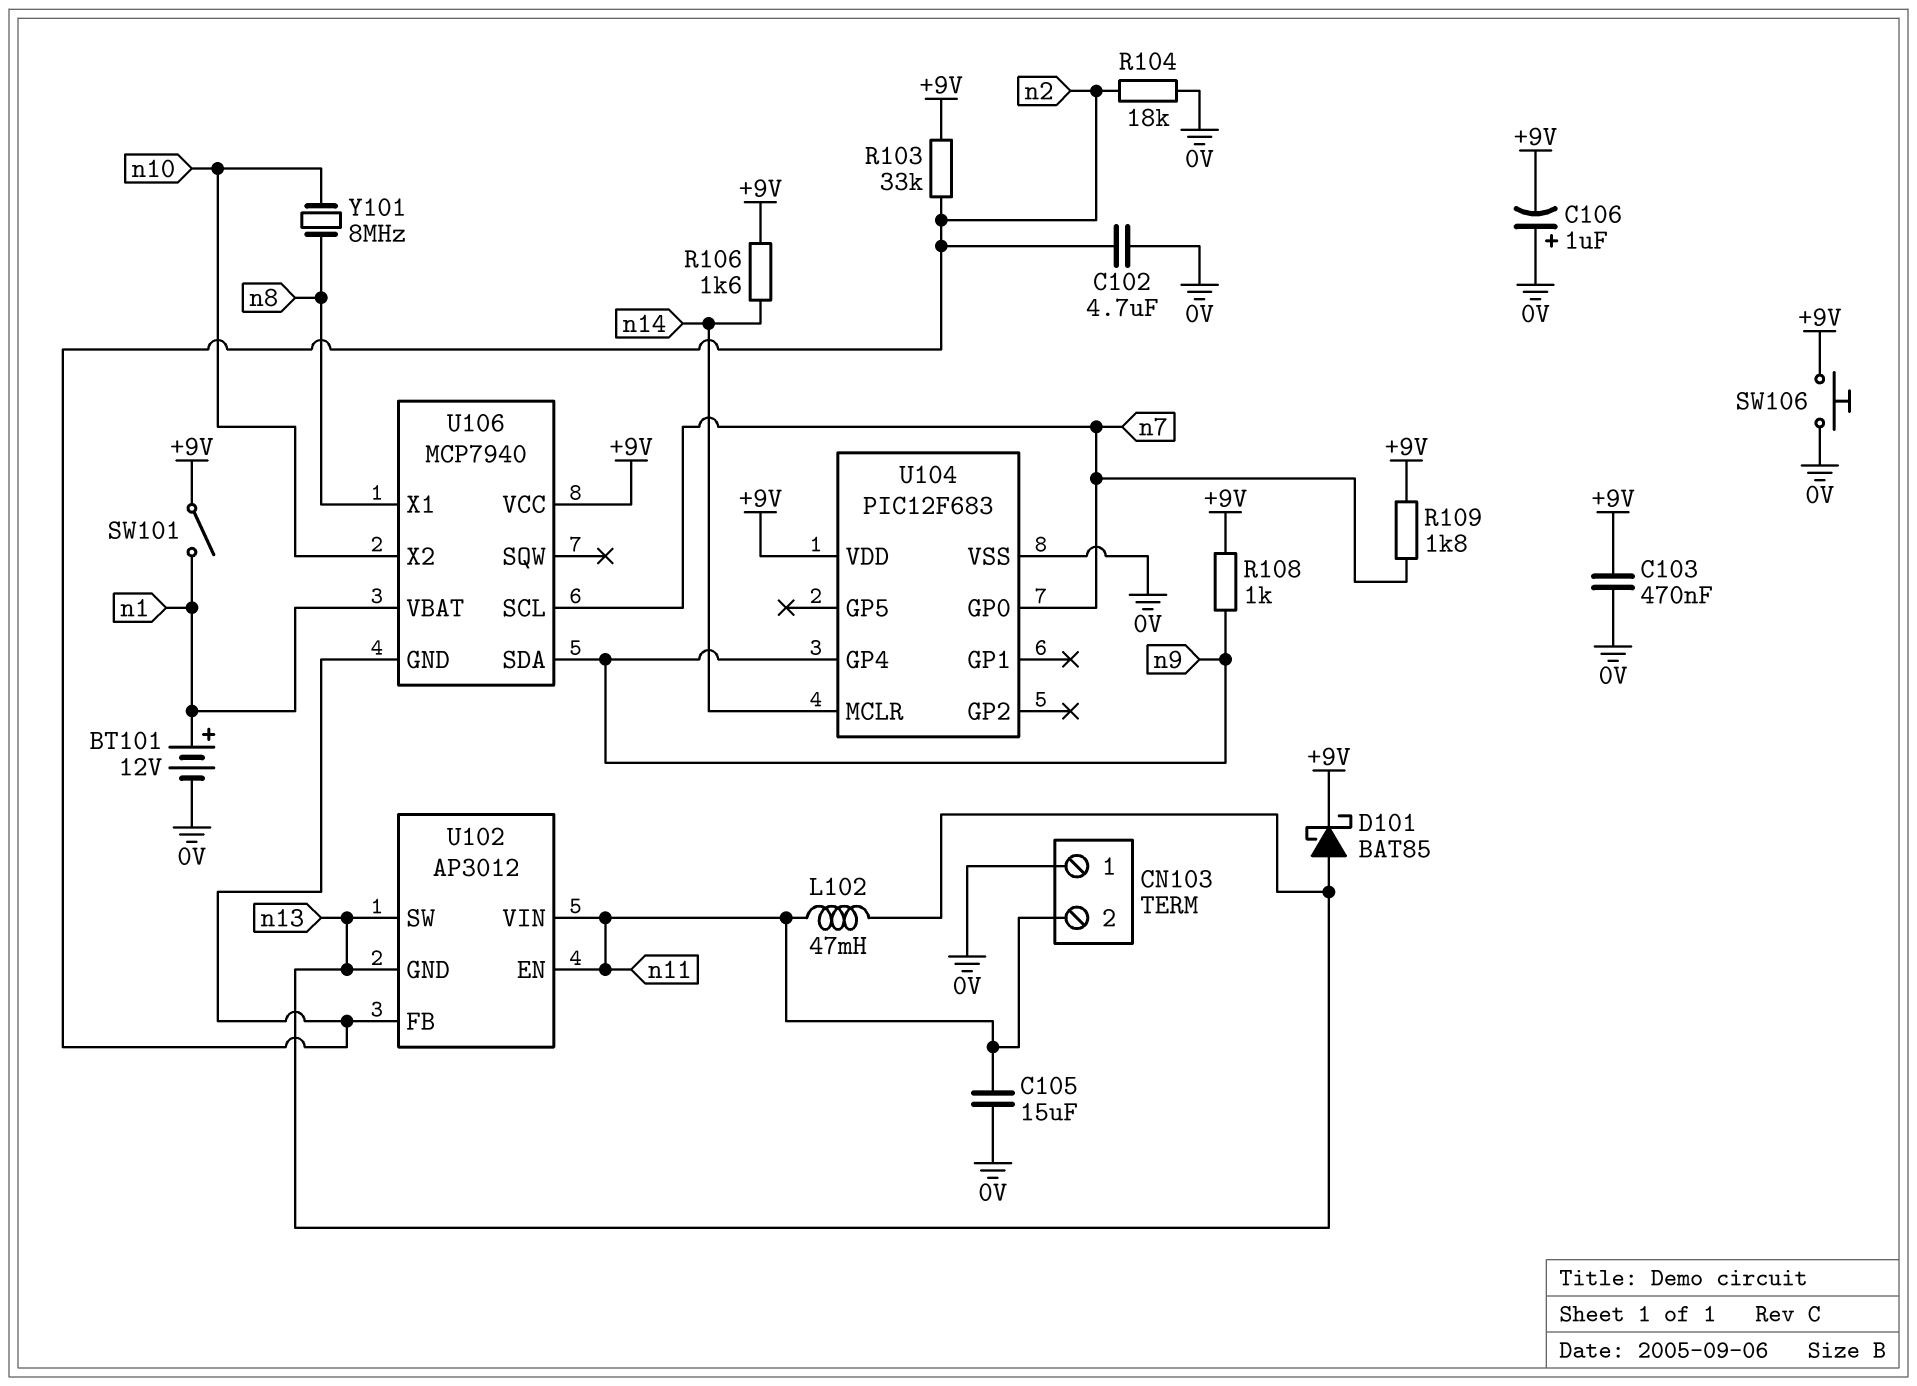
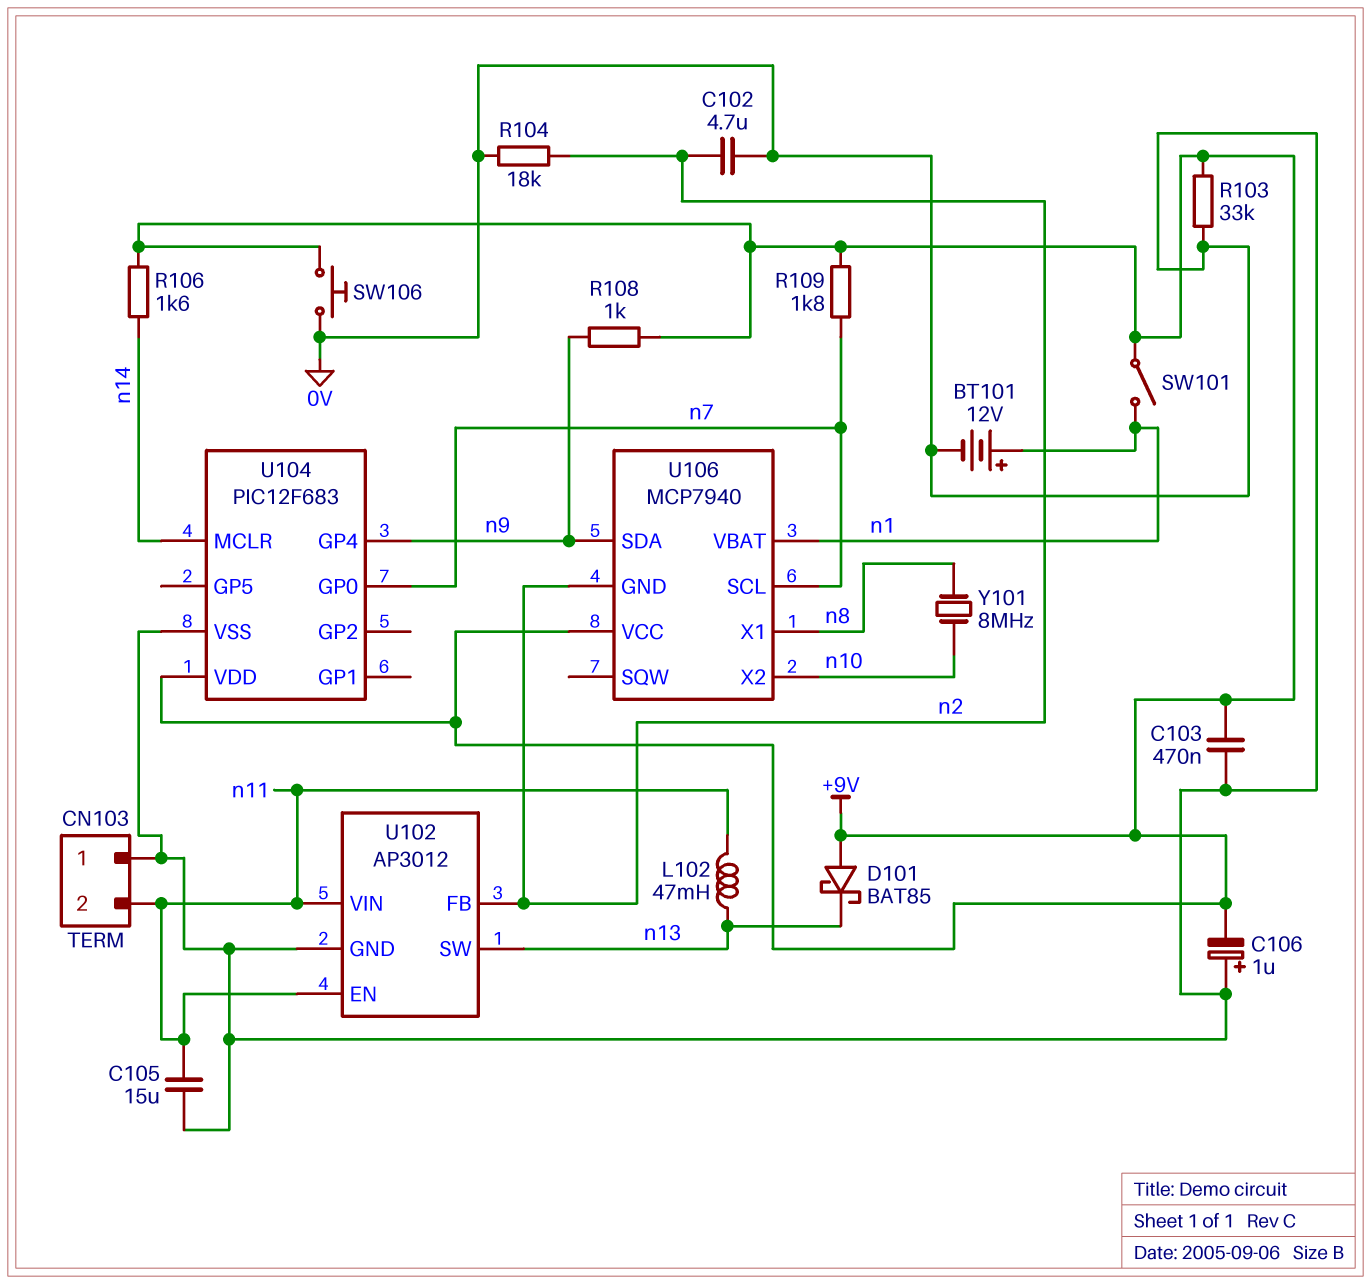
D101: schottky BAT85 (A n13, K +9V) -> schottky BAT85 (A +9V, K n13)
R103: 33k (+9V, n2) -> 33k (+9V, 0V)
U102 pin GND: n13 -> 0V

